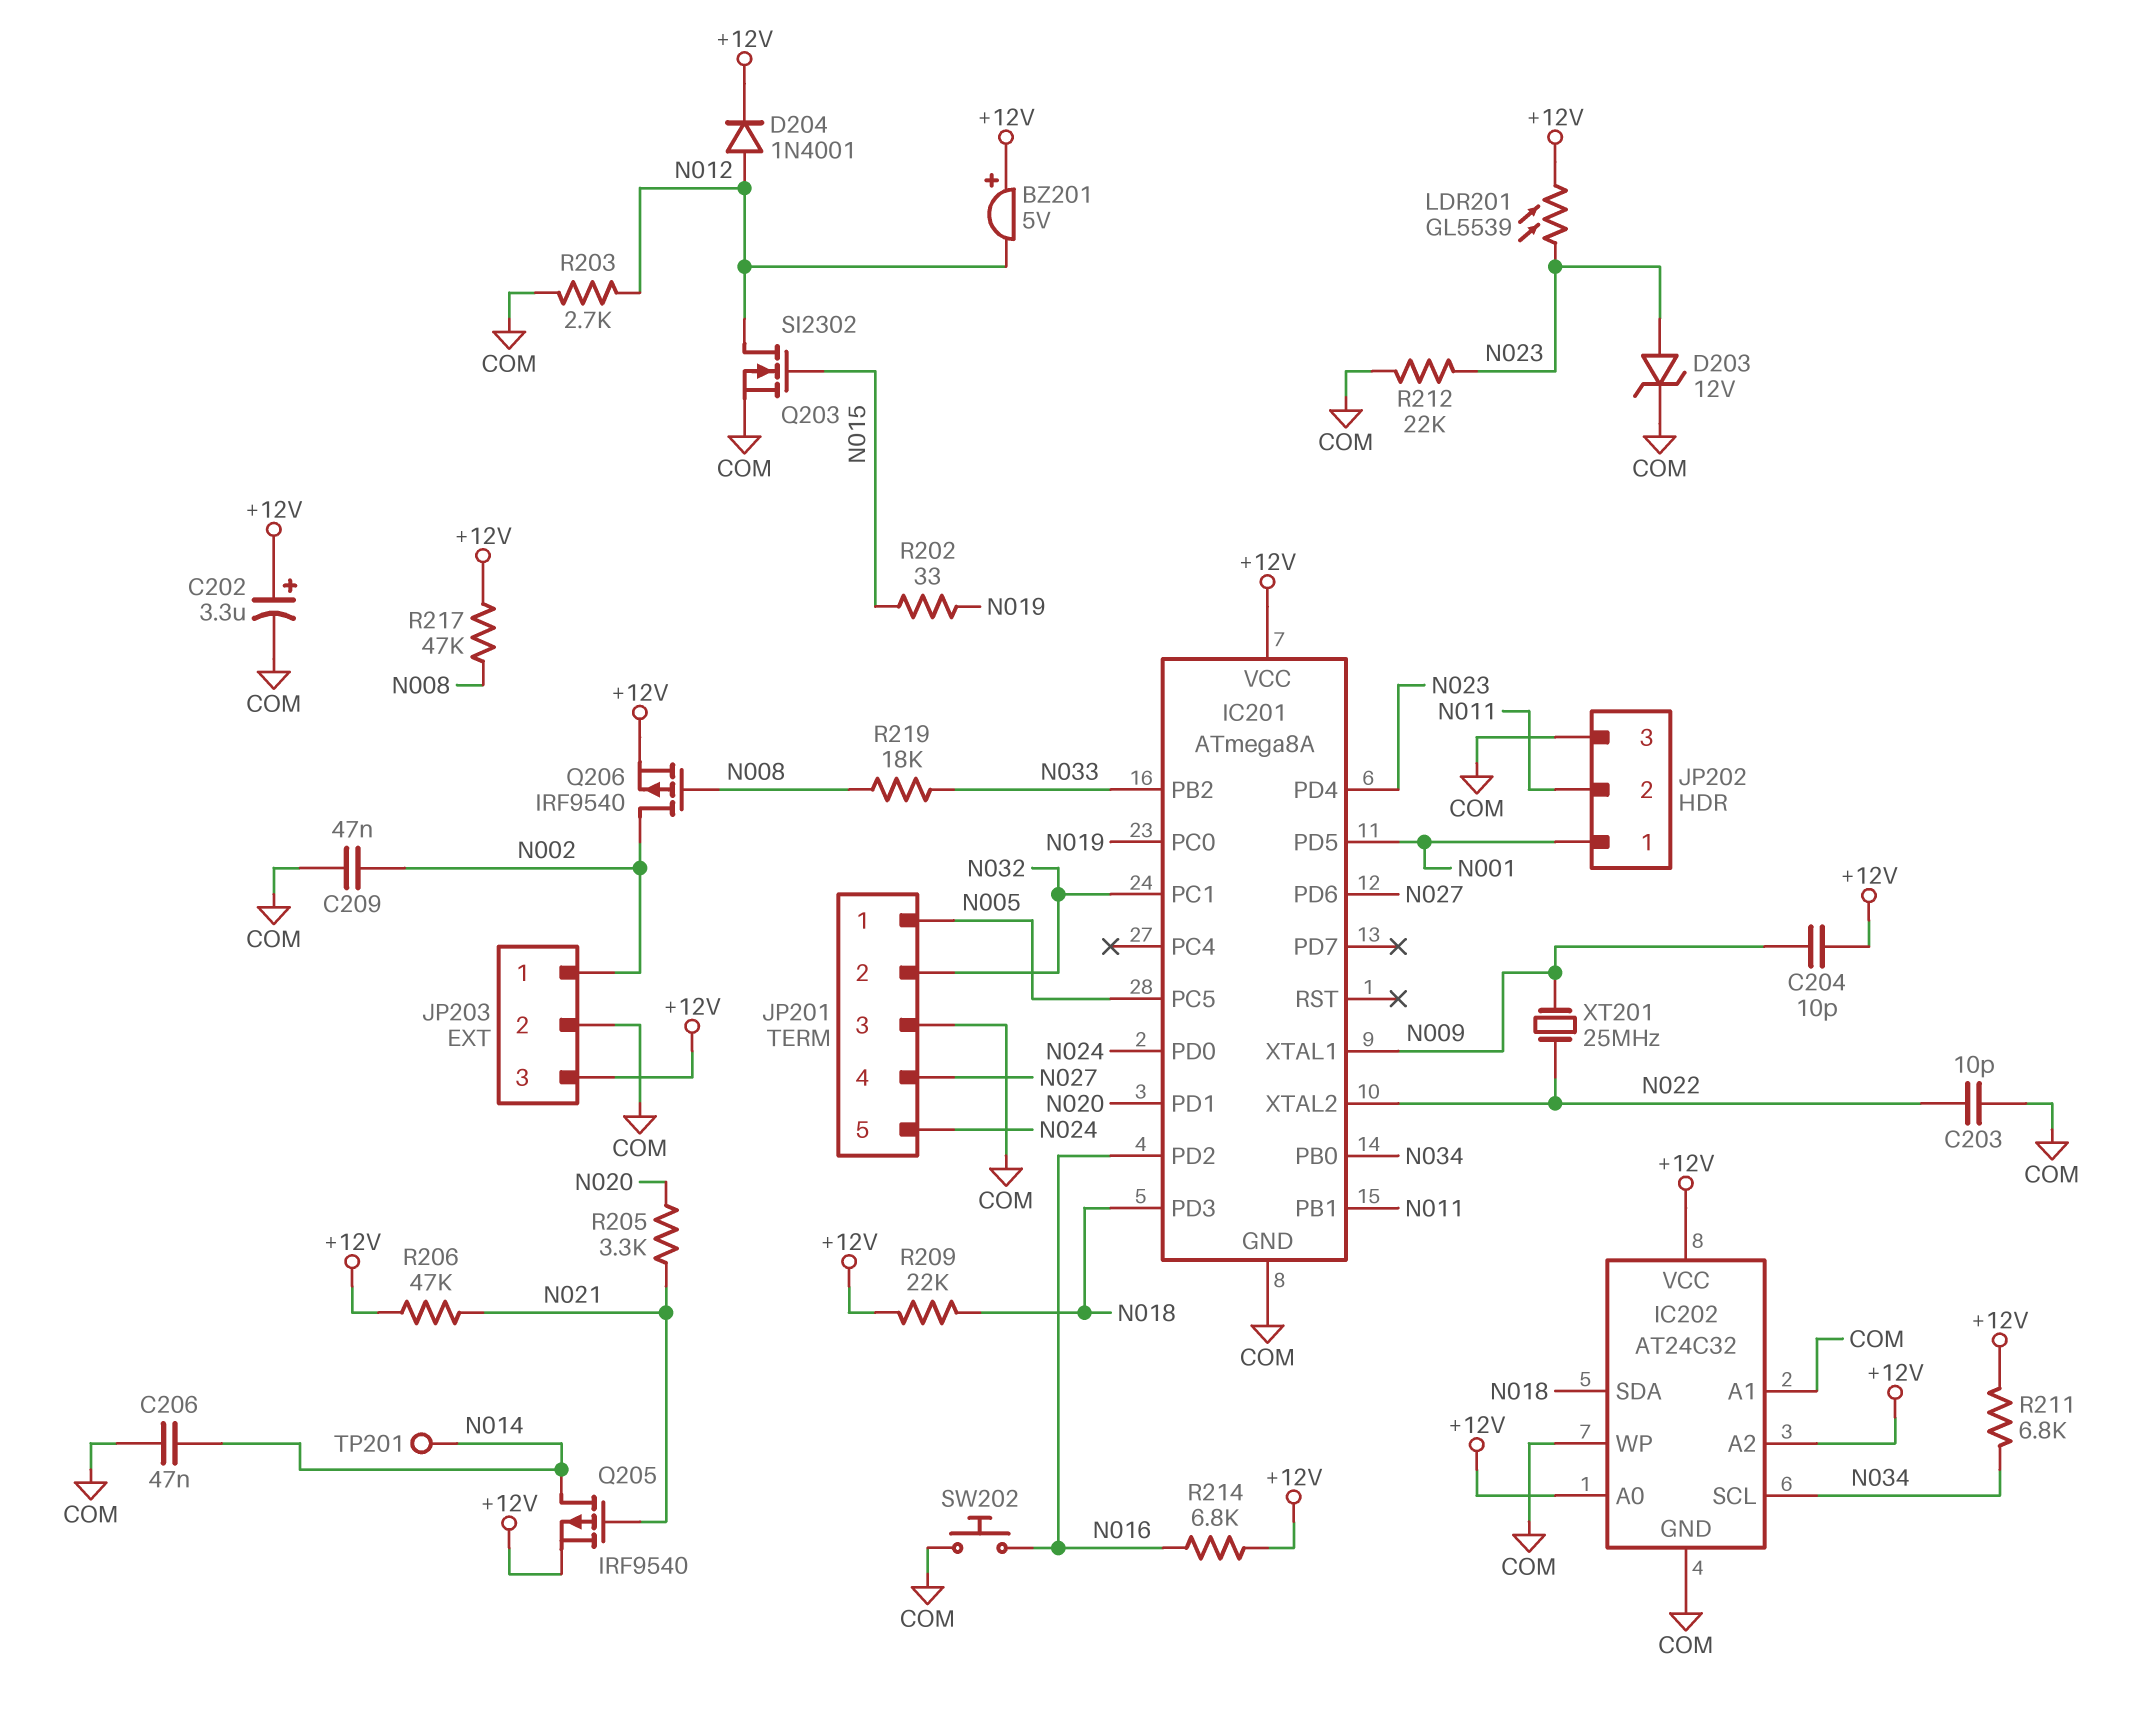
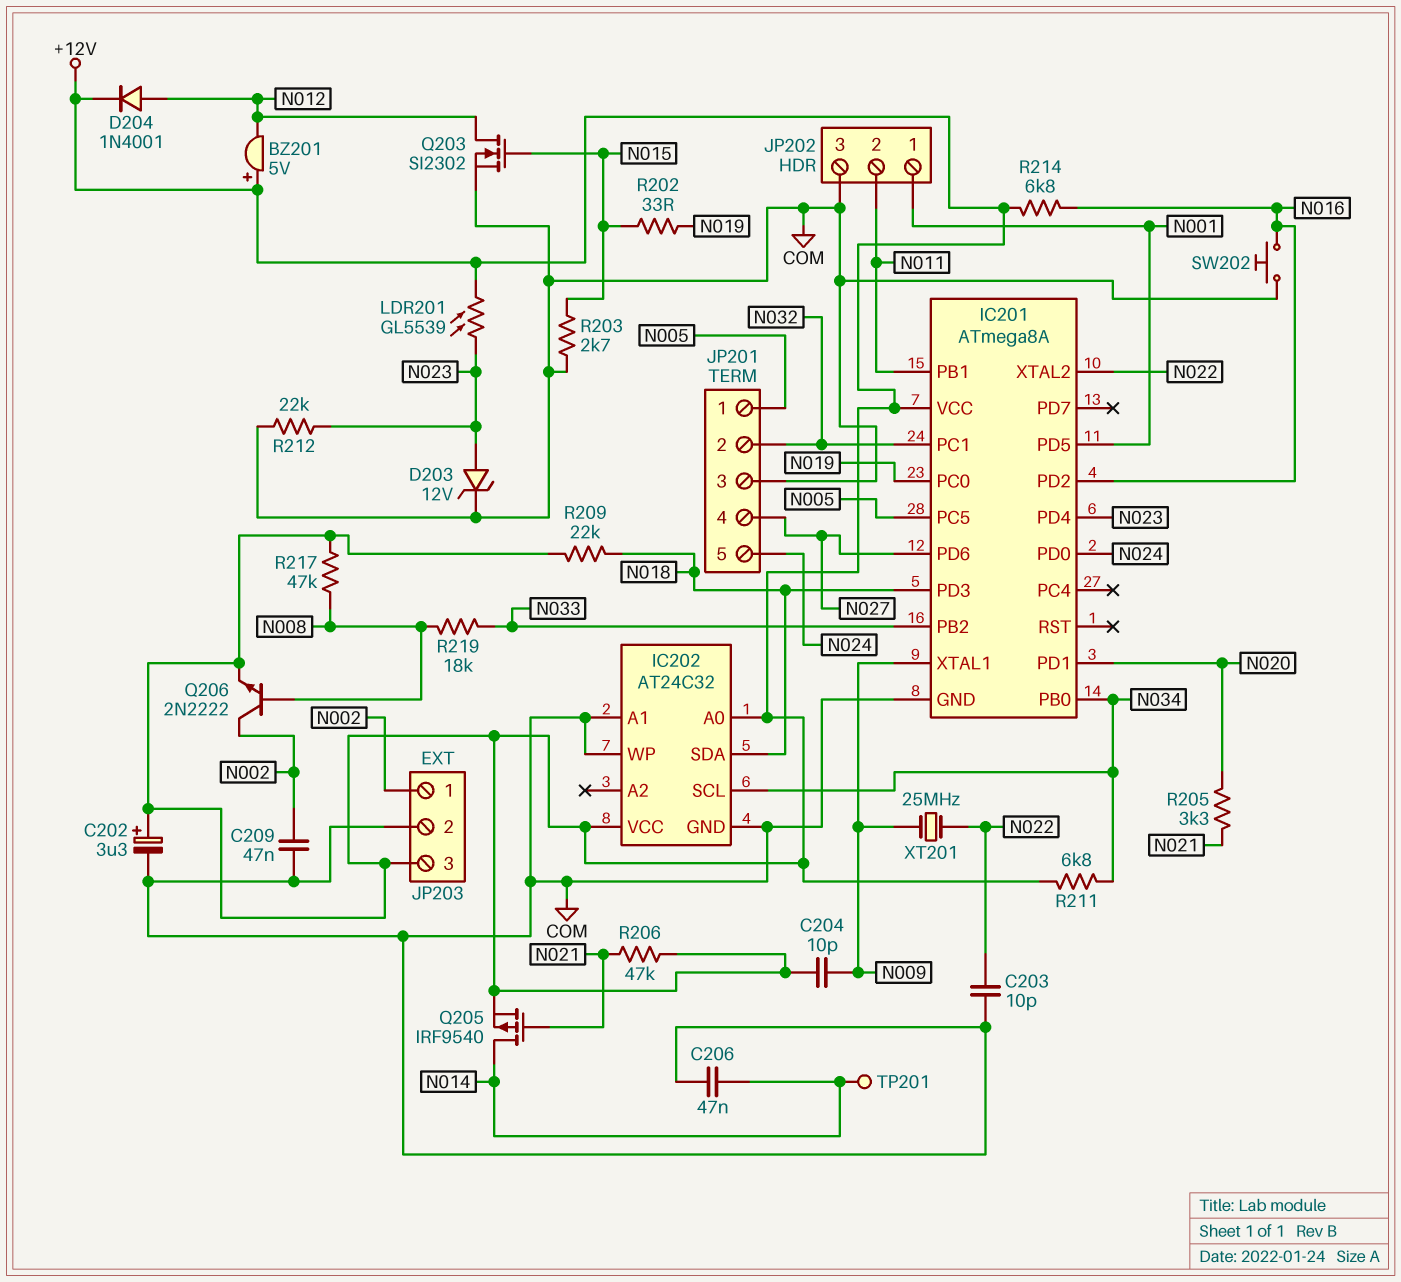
IC202 pin A2: +12V -> none
Q206: PMOS IRF9540 (G N008, D N002, S +12V) -> NPN 2N2222 (B N008, C N002, E +12V)
R203: 2.7k (COM, N012) -> 2.7k (COM, N015)

